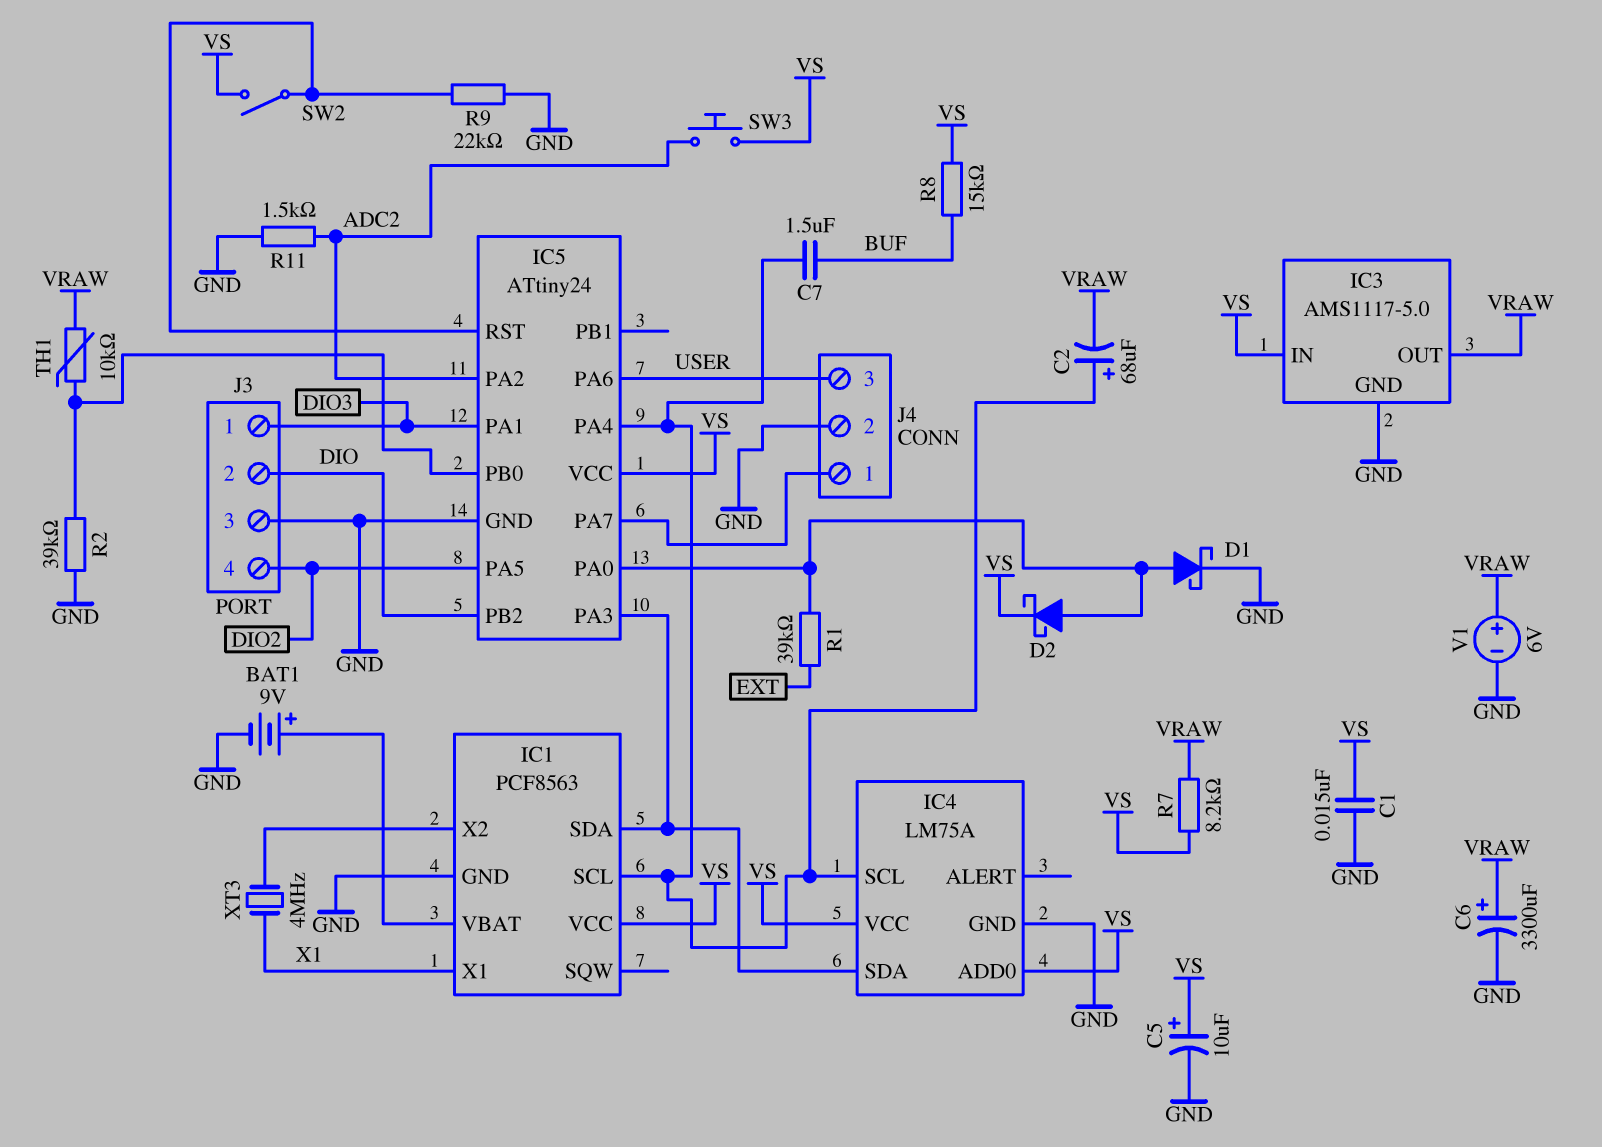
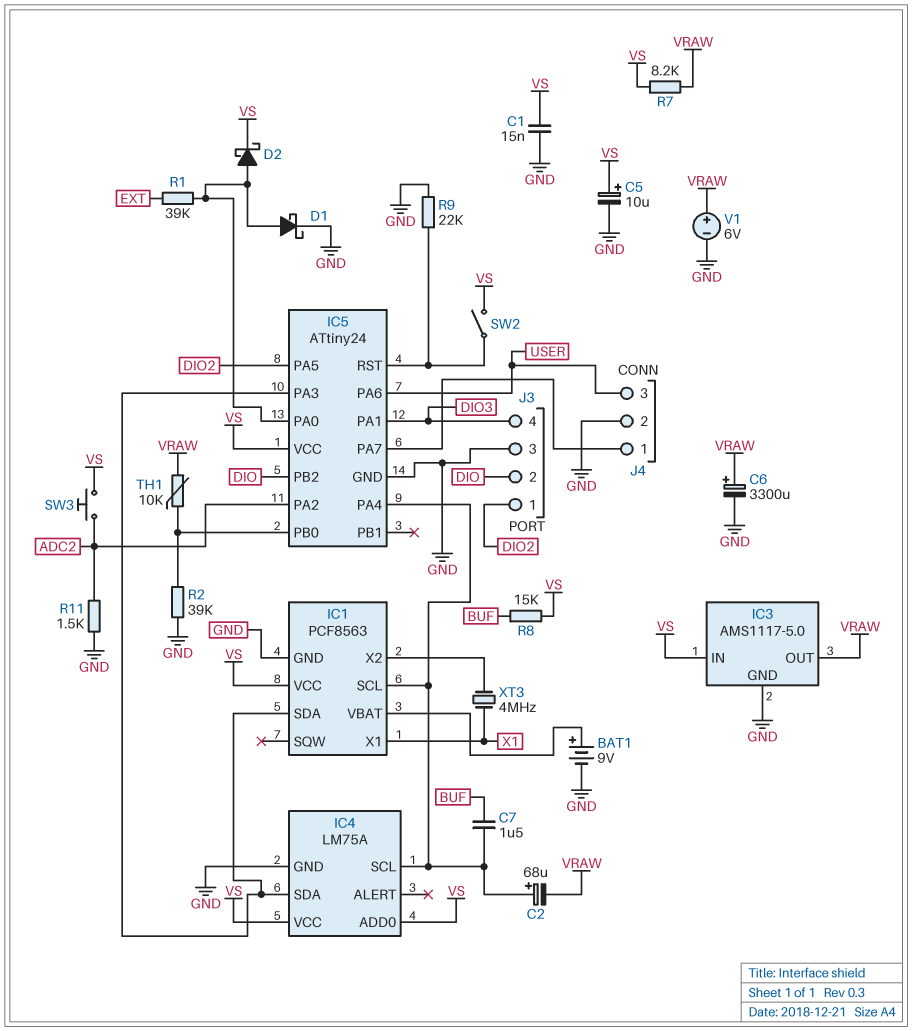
J3 pin 1: DIO3 -> DIO2
J3 pin 4: DIO2 -> DIO3

